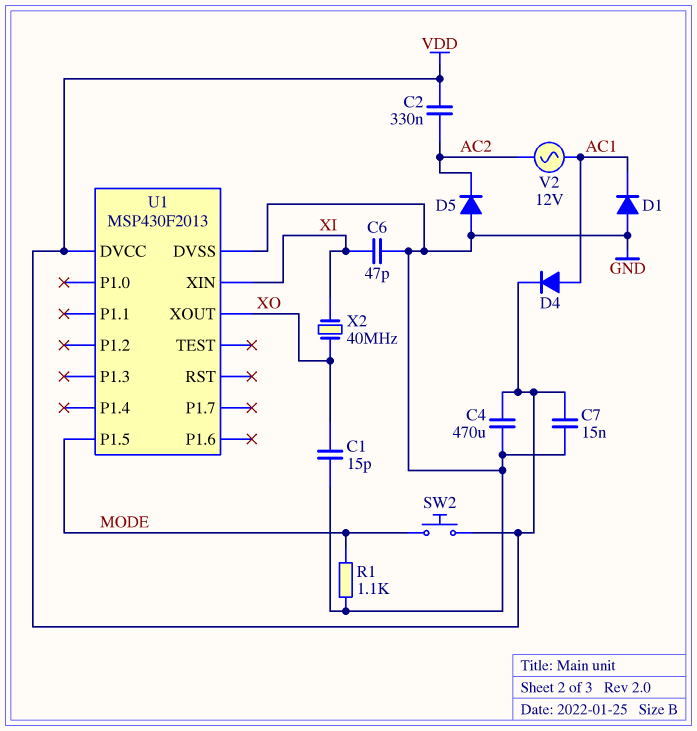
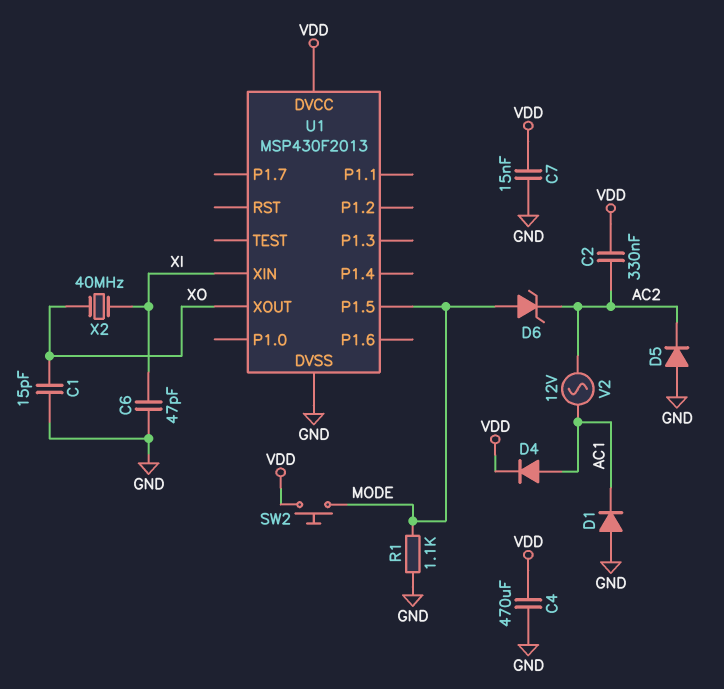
D6: none -> zener (A MODE, K AC2)

